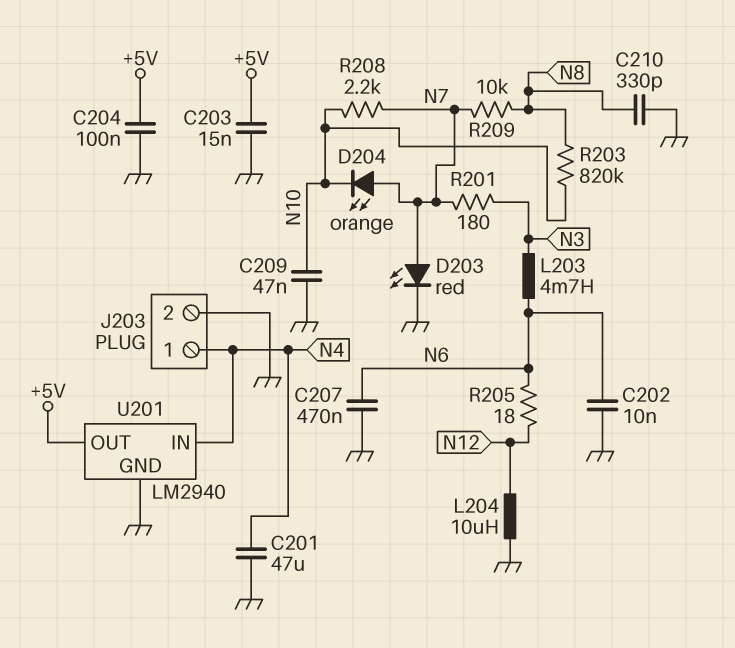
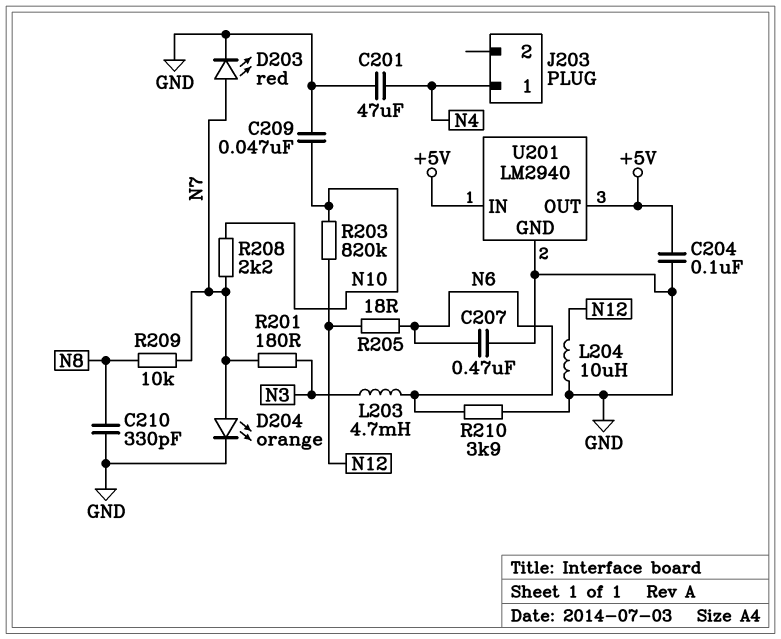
C202: 10nF (GND, N6) -> none
C203: 15nF (+5V, GND) -> none
D204: LED orange (A N7, K N10) -> LED orange (A N7, K GND)
J203 pin 2: GND -> none
R203: 820k (N8, N10) -> 820k (N10, N12)
R210: none -> 3.9k (GND, N6)
U201 pin IN: N4 -> +5V

